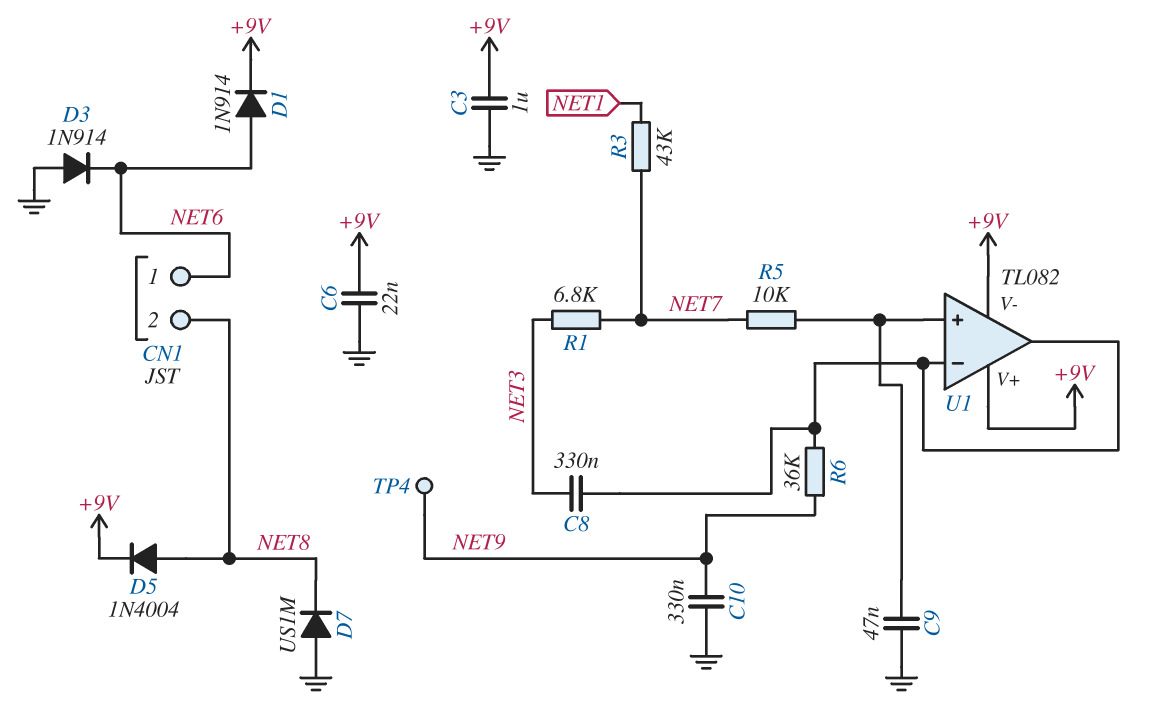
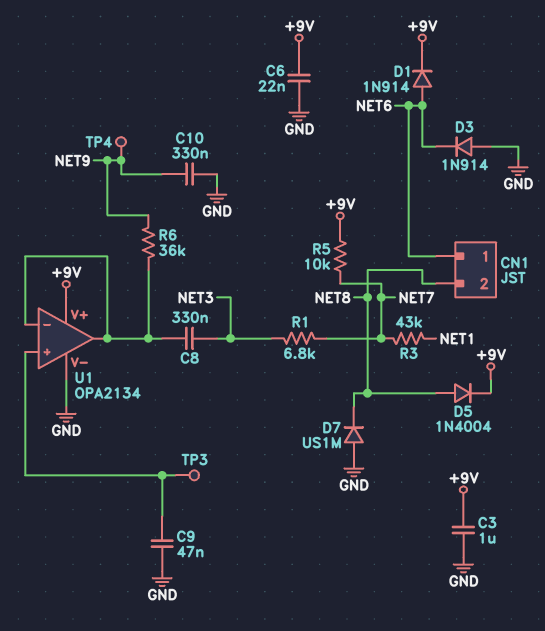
R5: 10k (NET7, U1/in+) -> 10k (+9V, NET7)
TP3: none -> test point (U1/in+)
U1: TL082 -> OPA2134
U1 pin V-: +9V -> GND

